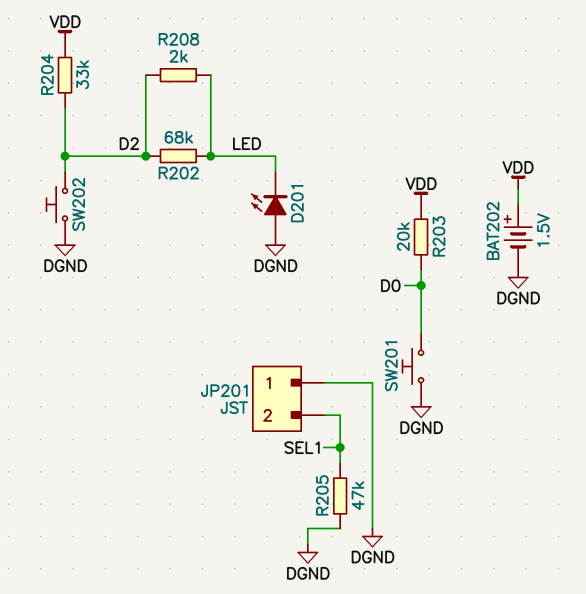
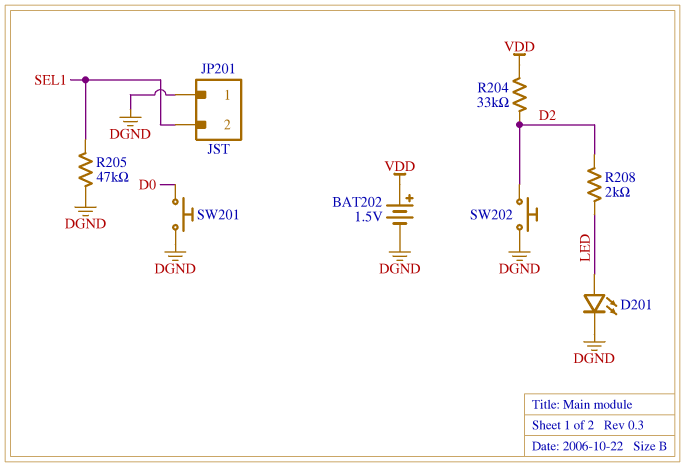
D201: LED (A DGND, K LED) -> LED (A LED, K DGND)
R202: 68k (D2, LED) -> none
R203: 20k (D0, VDD) -> none

